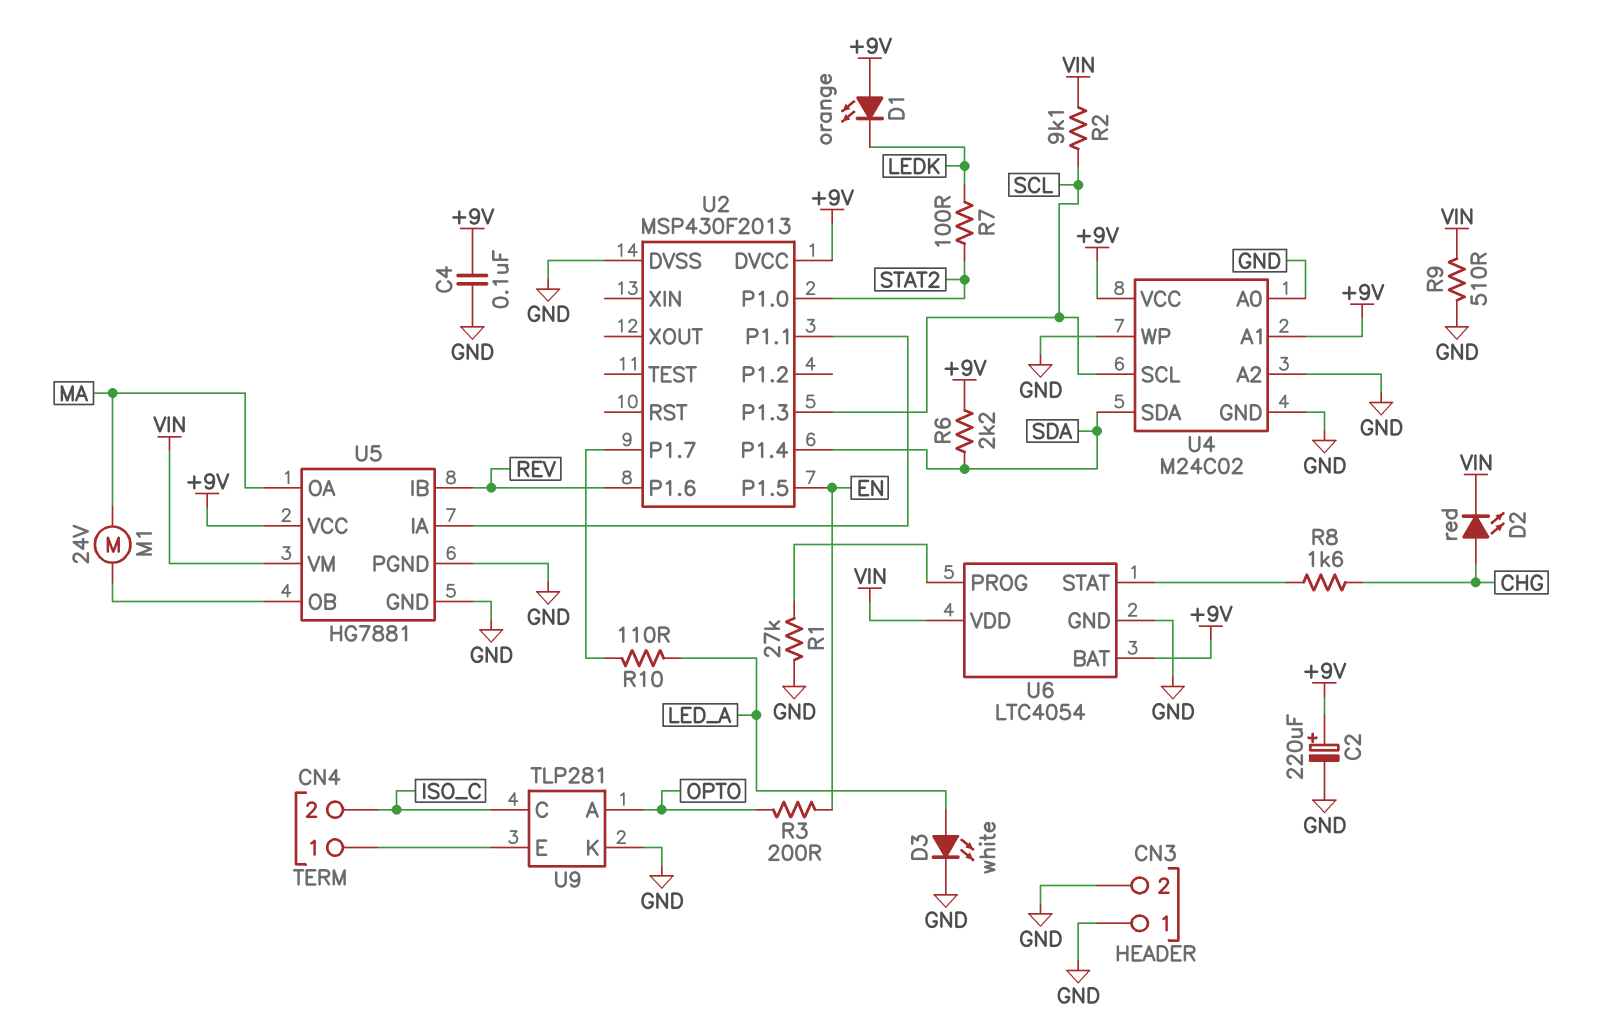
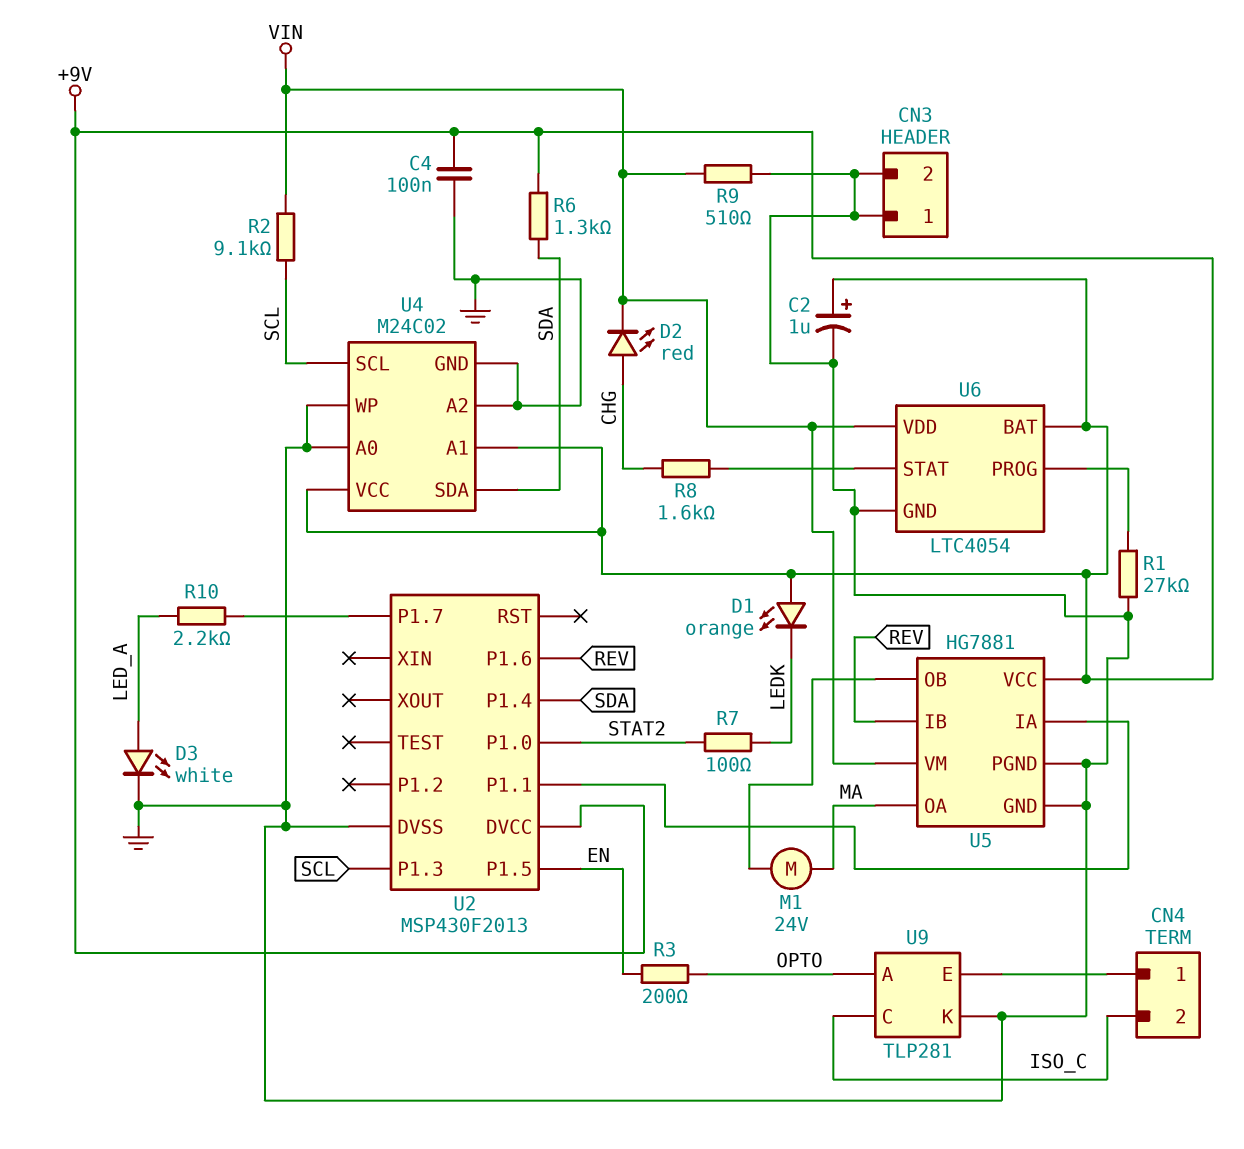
C2: 220uF (plus +9V, minus GND) -> 1uF (plus +9V, minus GND)
R6: 2.2k (+9V, SDA) -> 1.3k (+9V, SDA)
R10: 110 (LED_A, U2/P1.7) -> 2.2k (LED_A, U2/P1.7)

